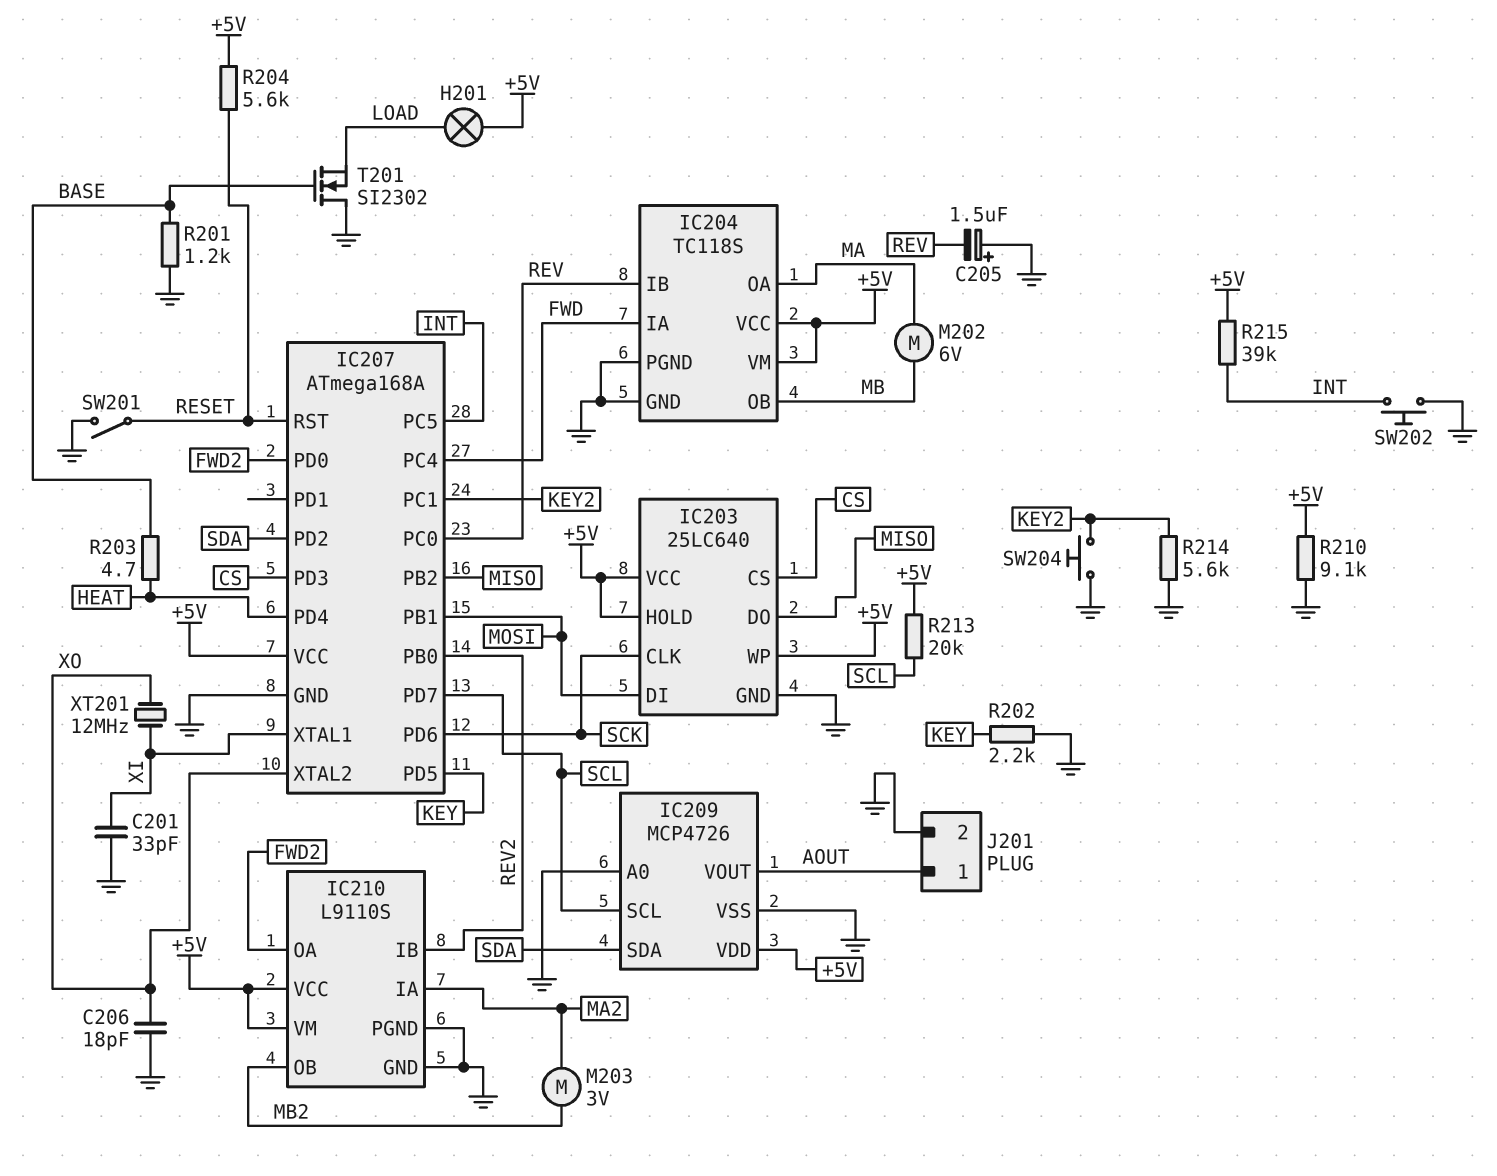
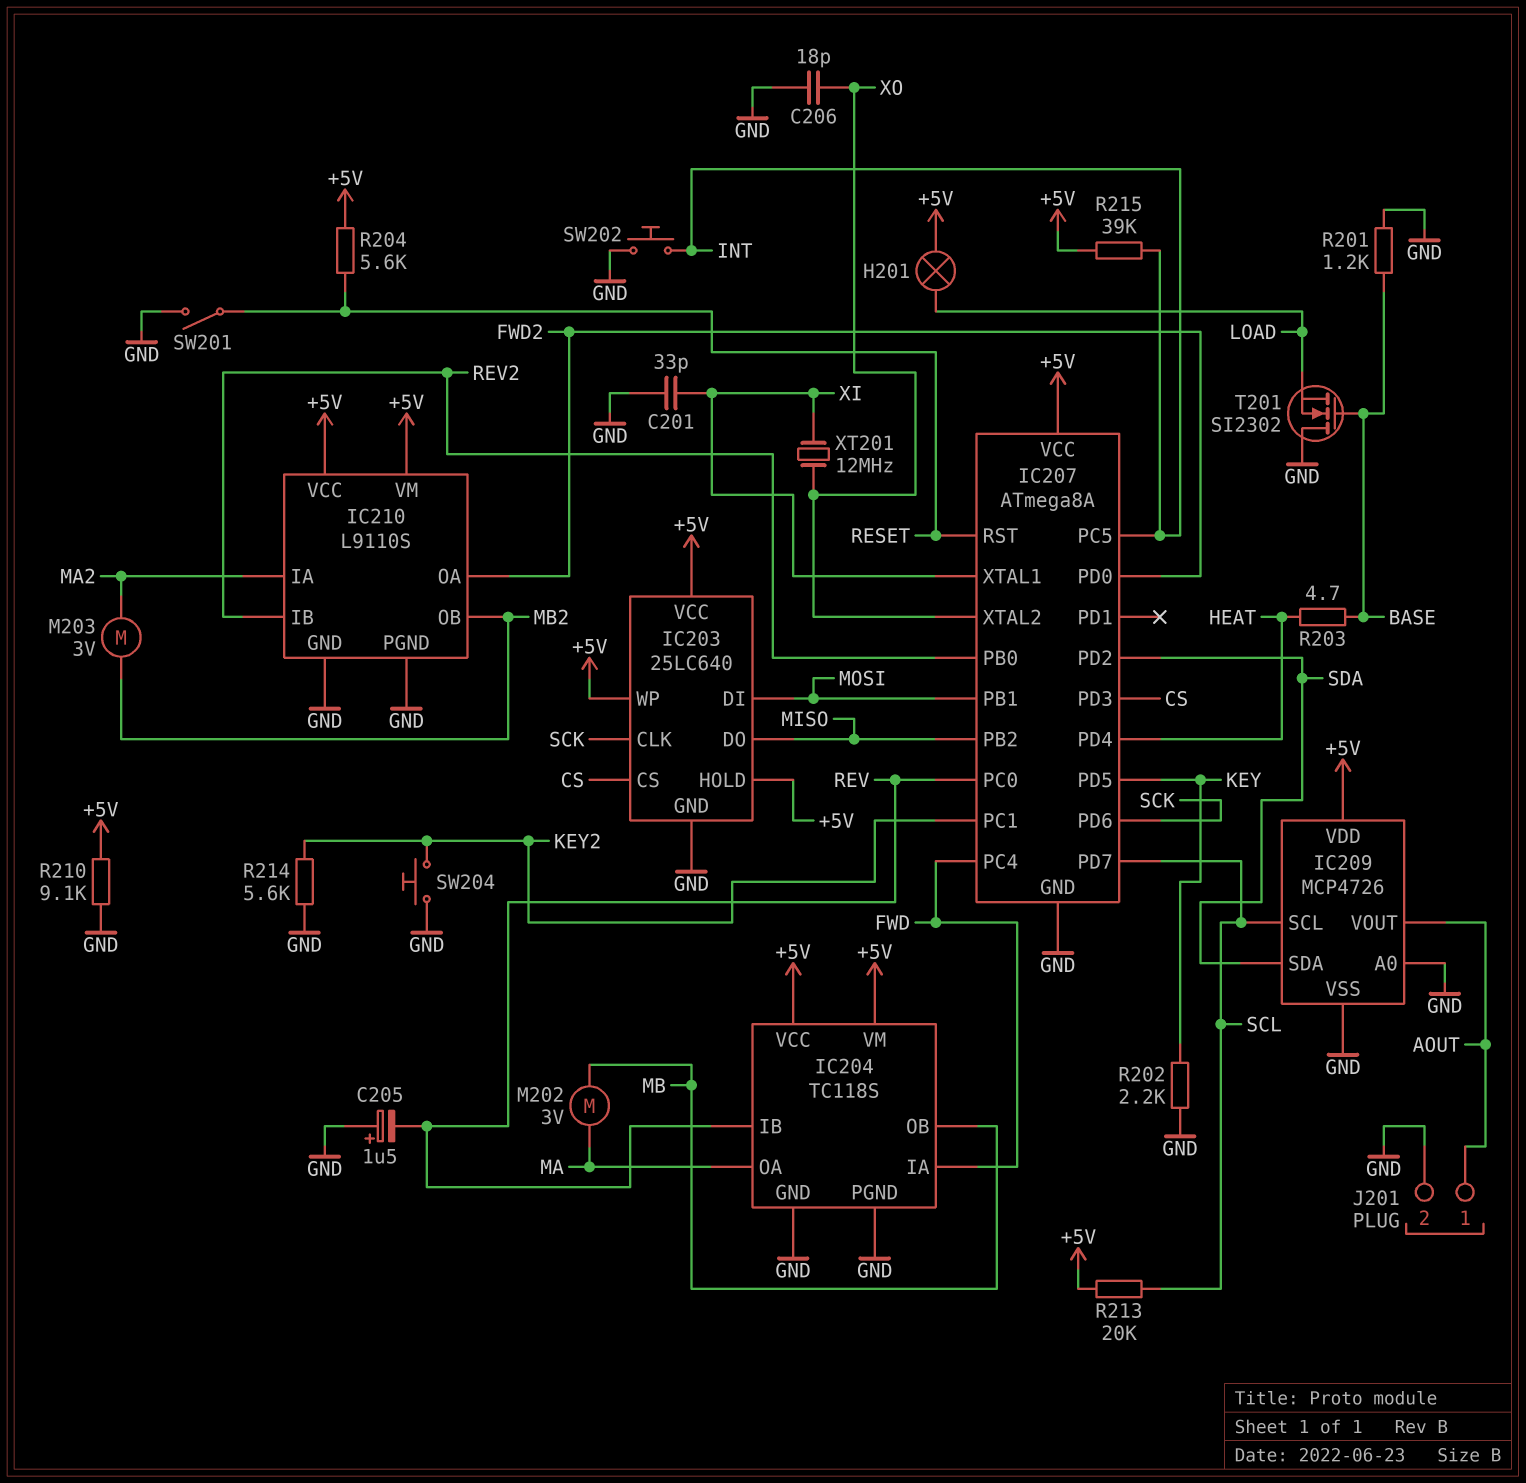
IC207: ATmega168A -> ATmega8A
M202: motor 6V (MA, MB) -> motor 3V (MA, MB)

